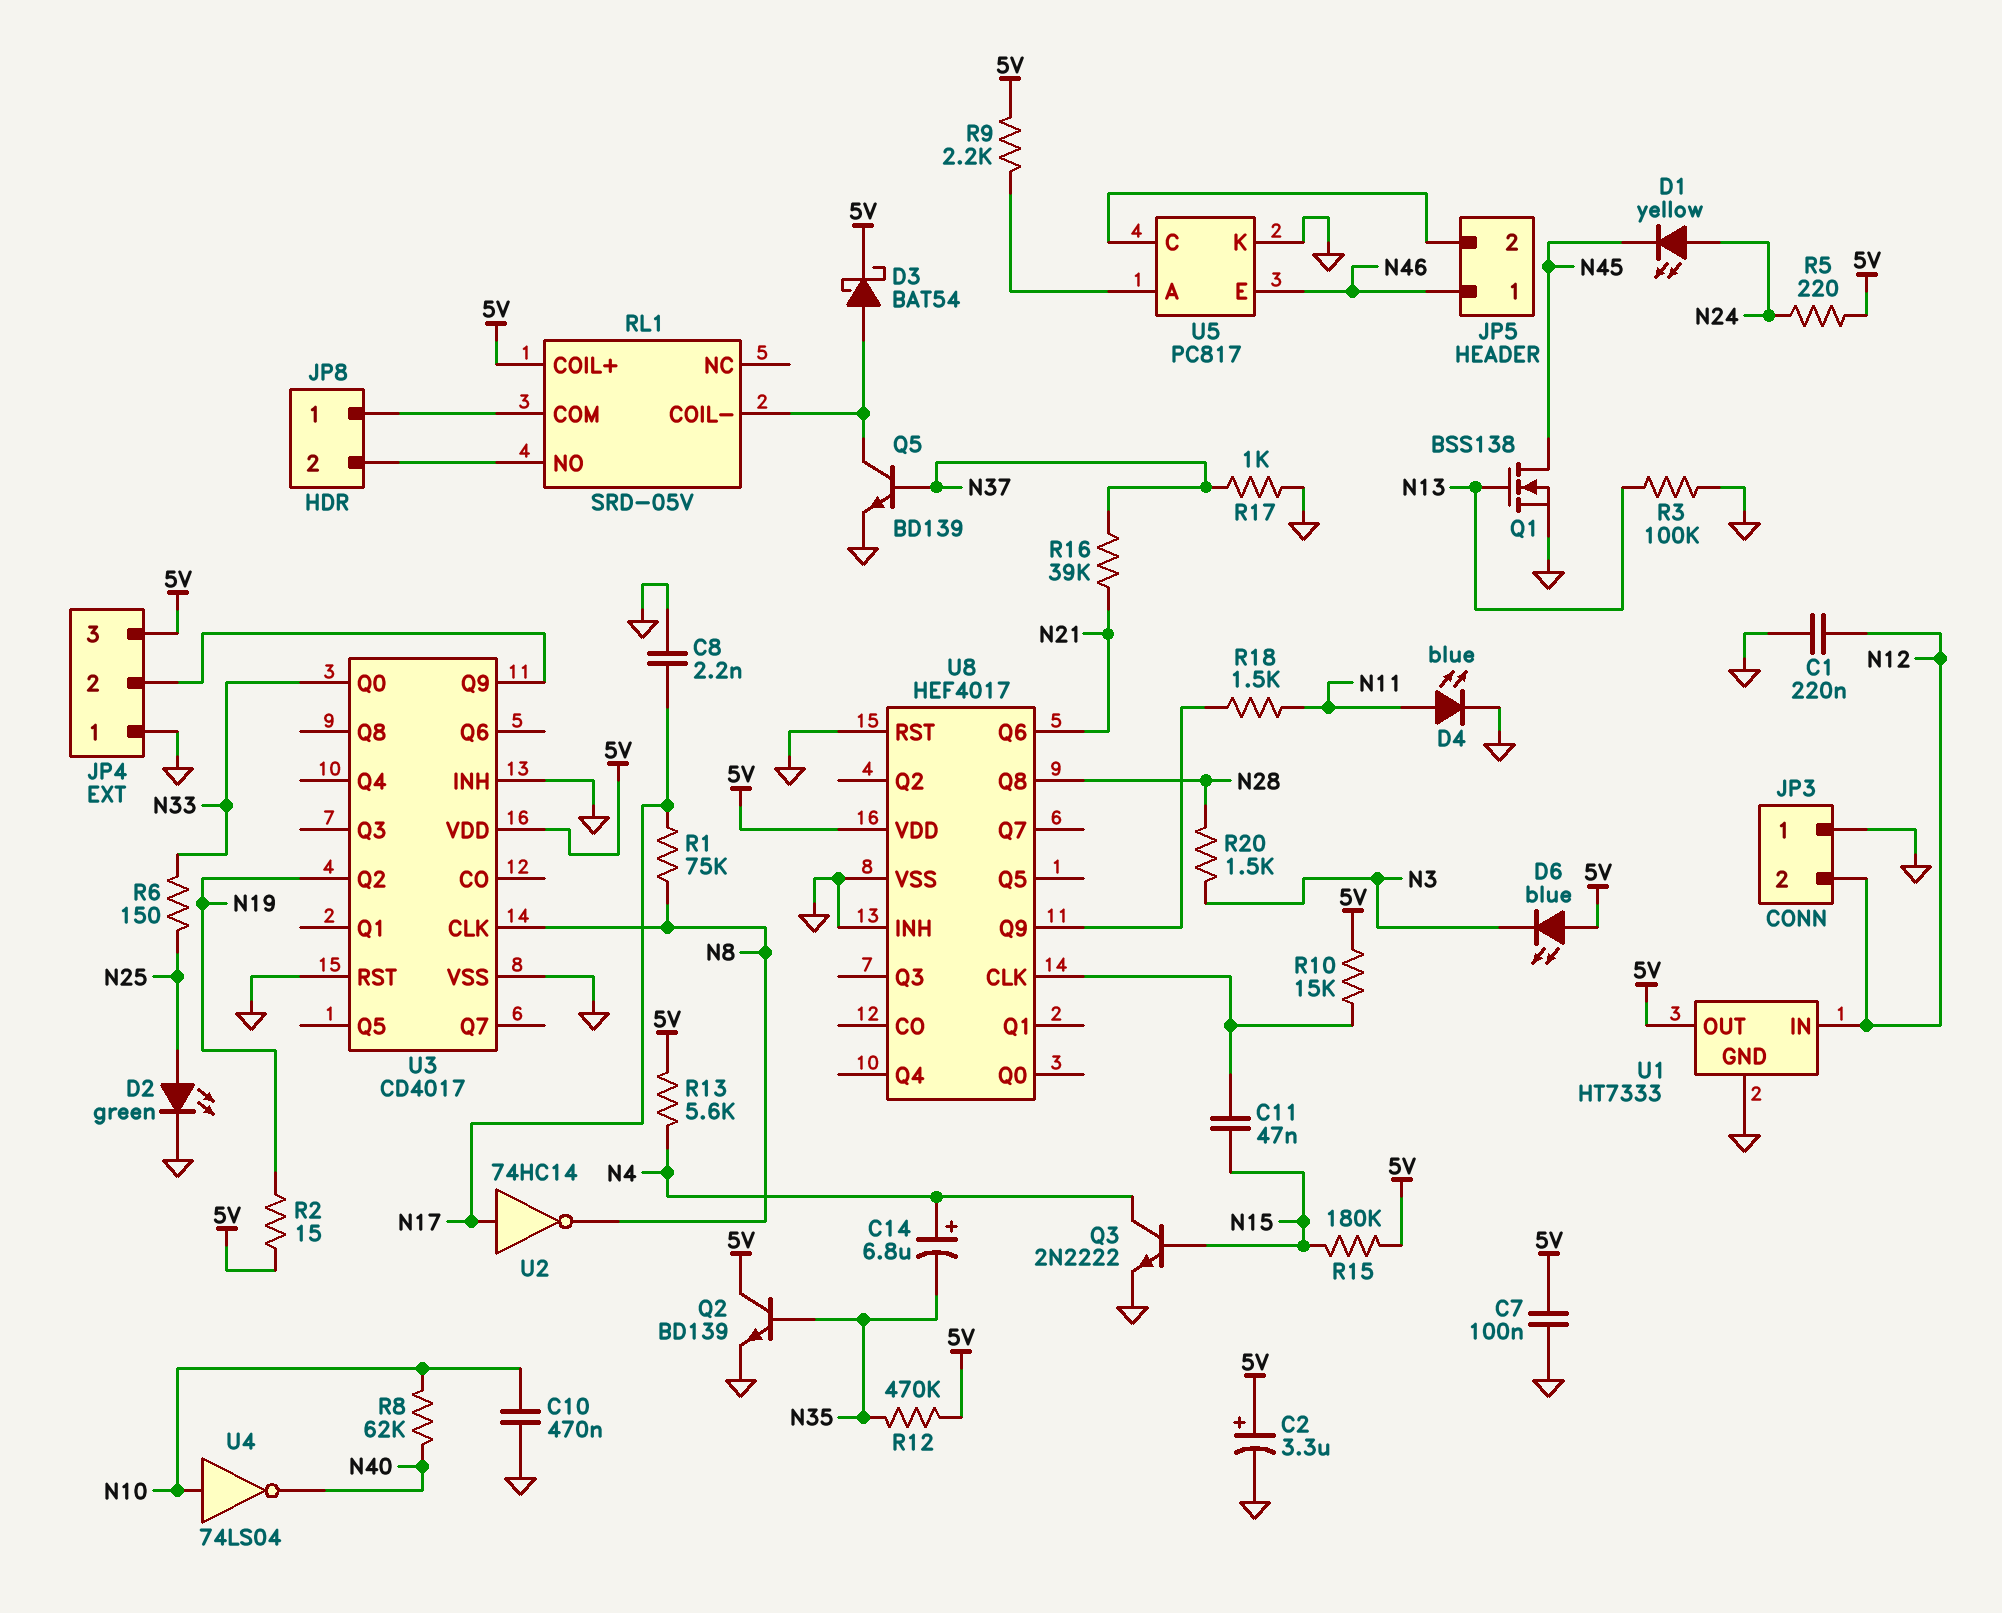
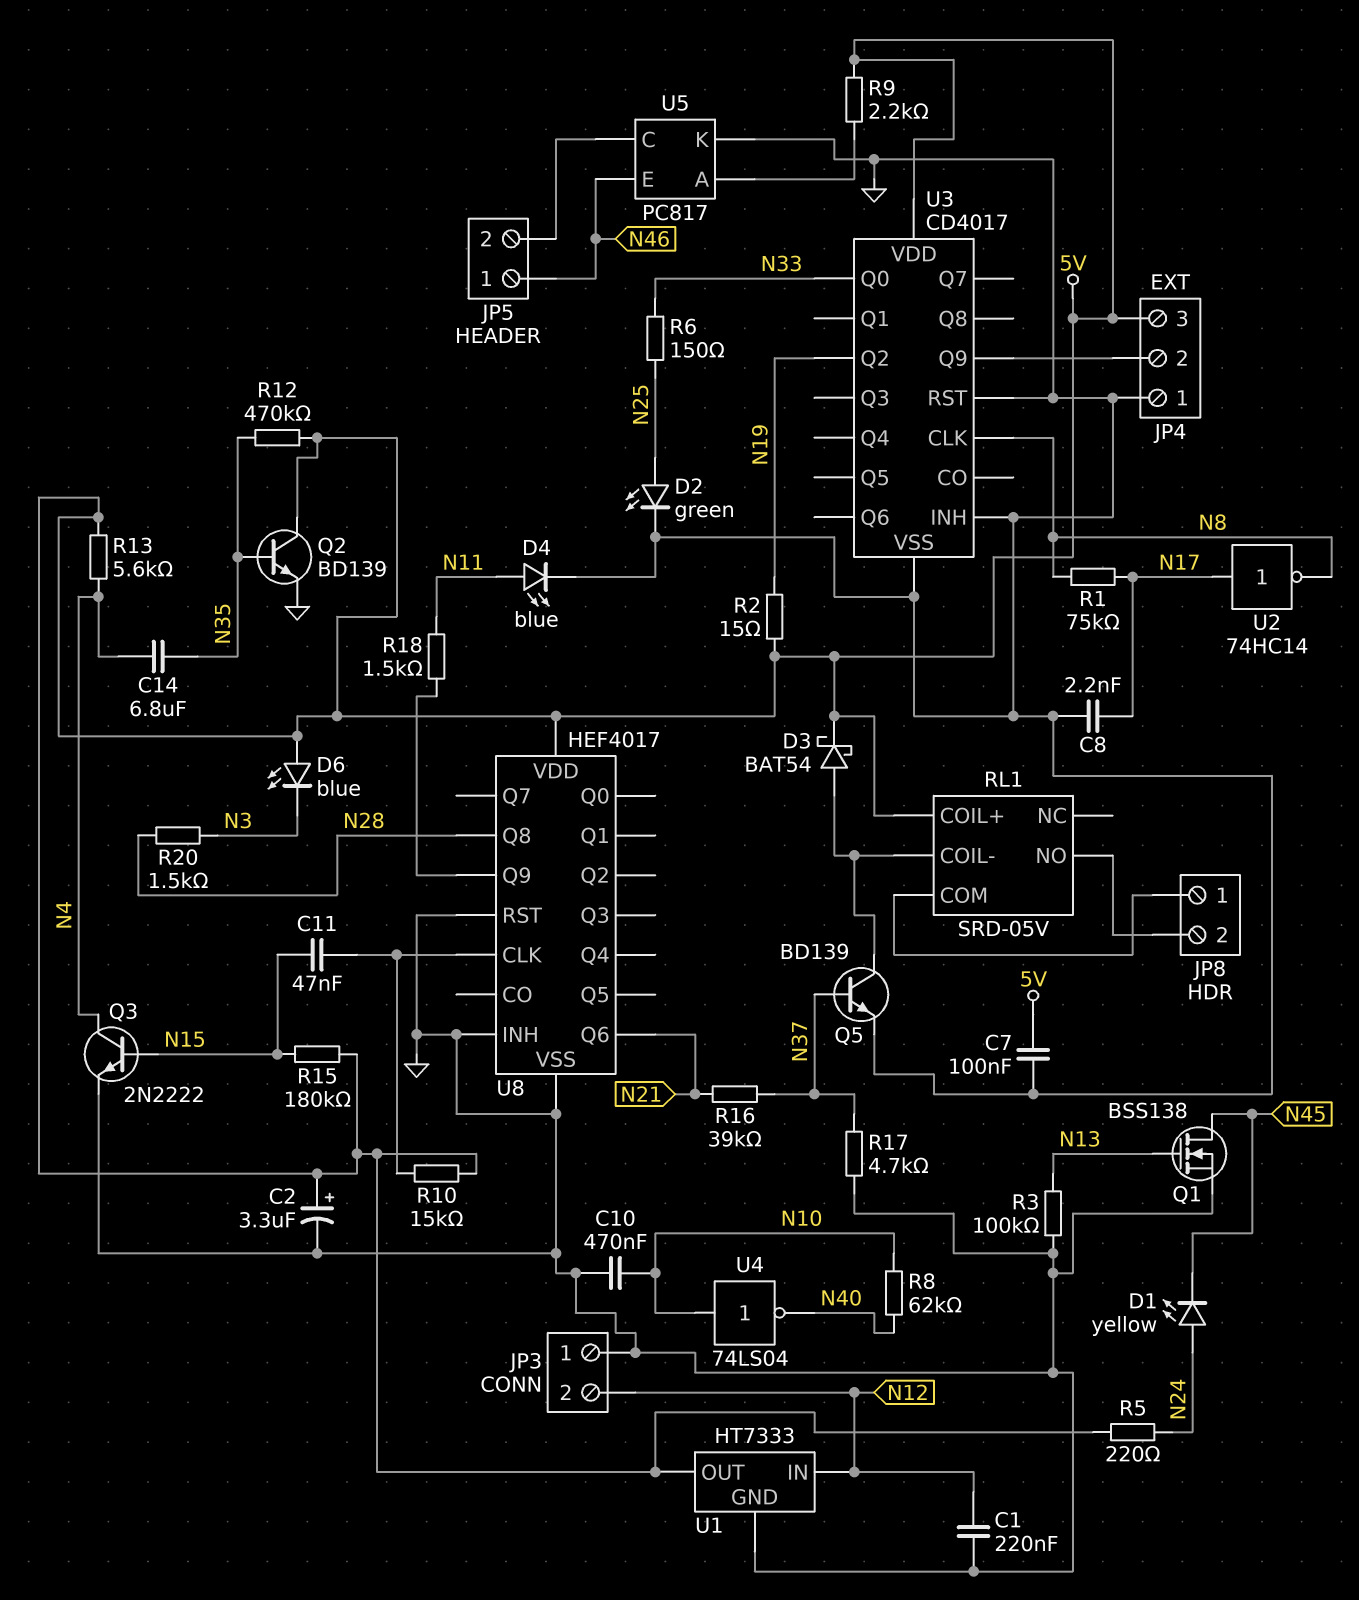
C14: 6.8uF (plus N4, minus N35) -> 6.8uF (N4, N35)
R17: 1k (GND, N37) -> 4.7k (GND, N37)

